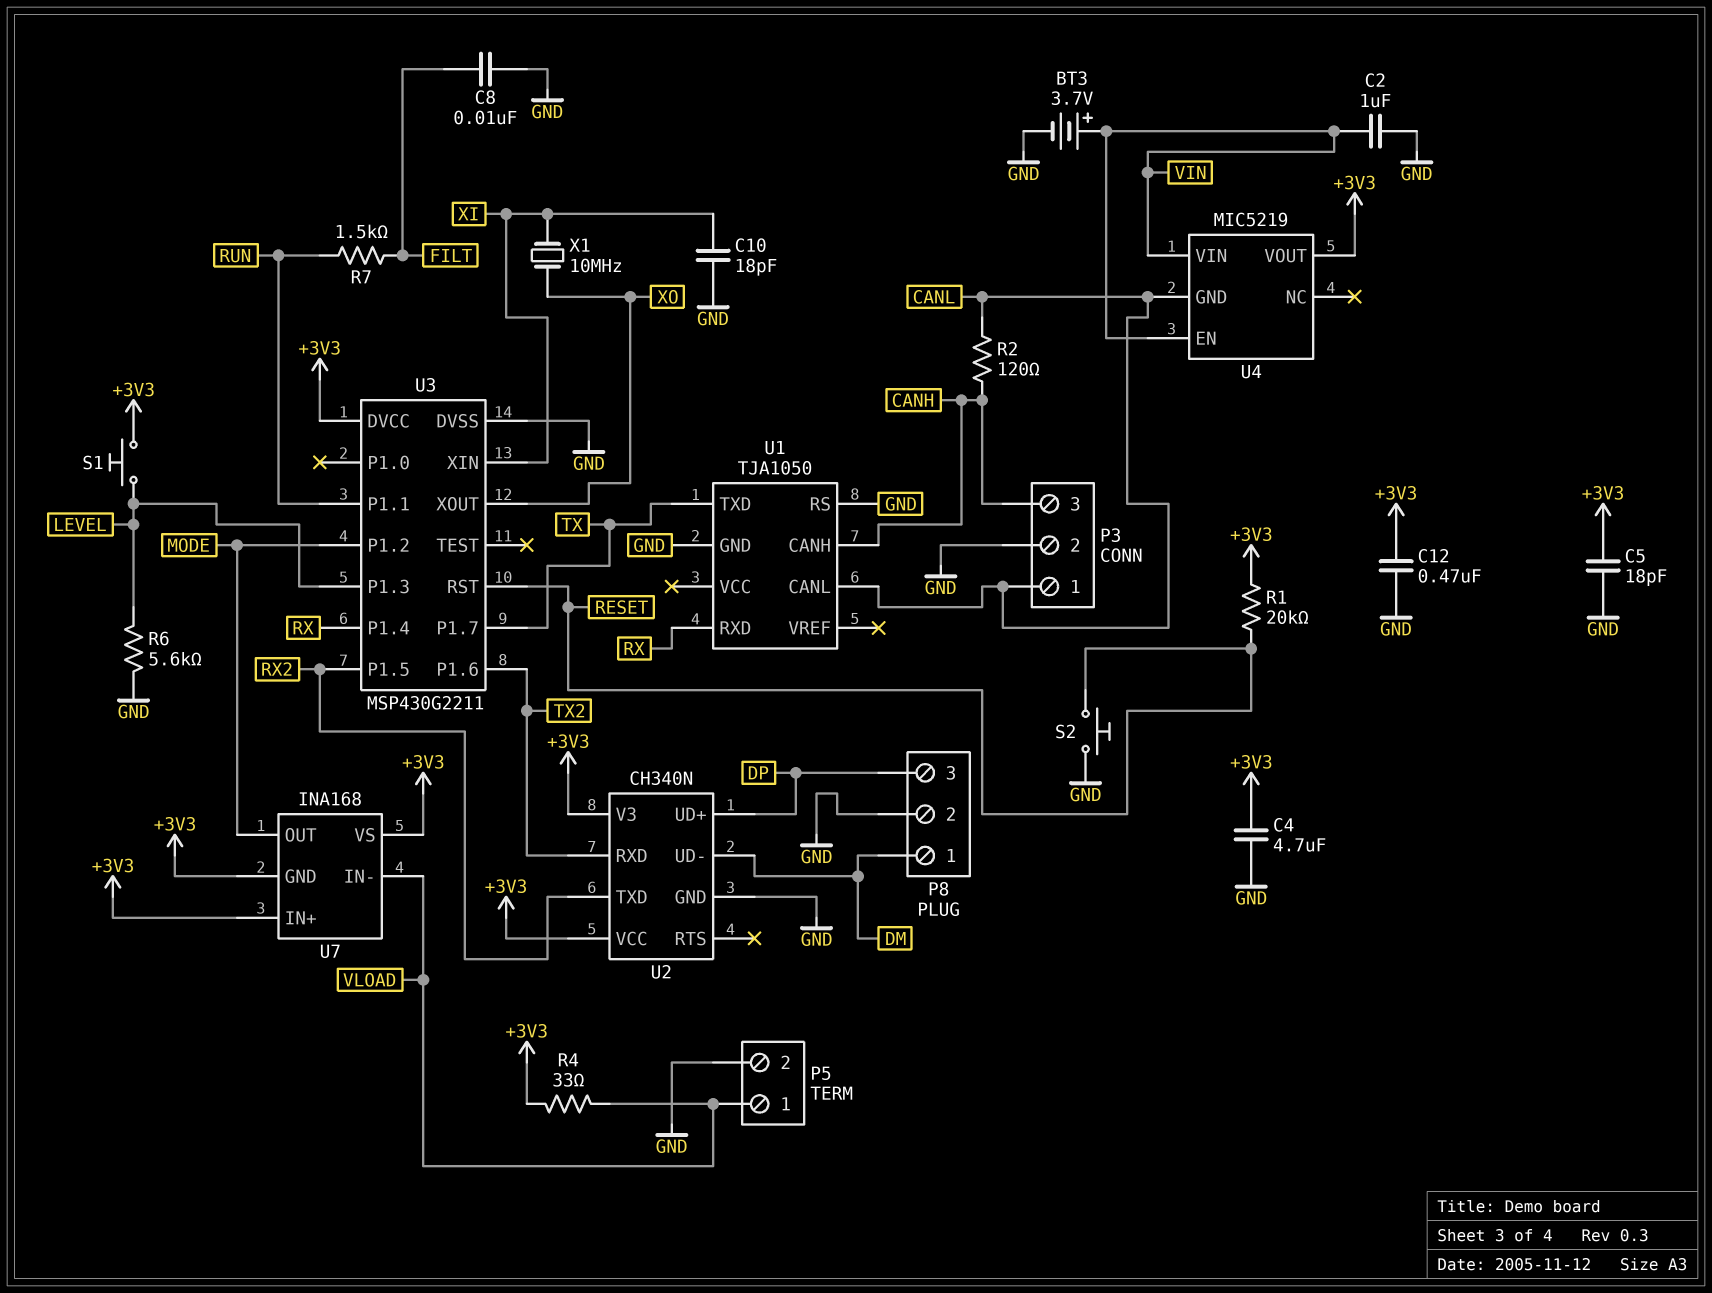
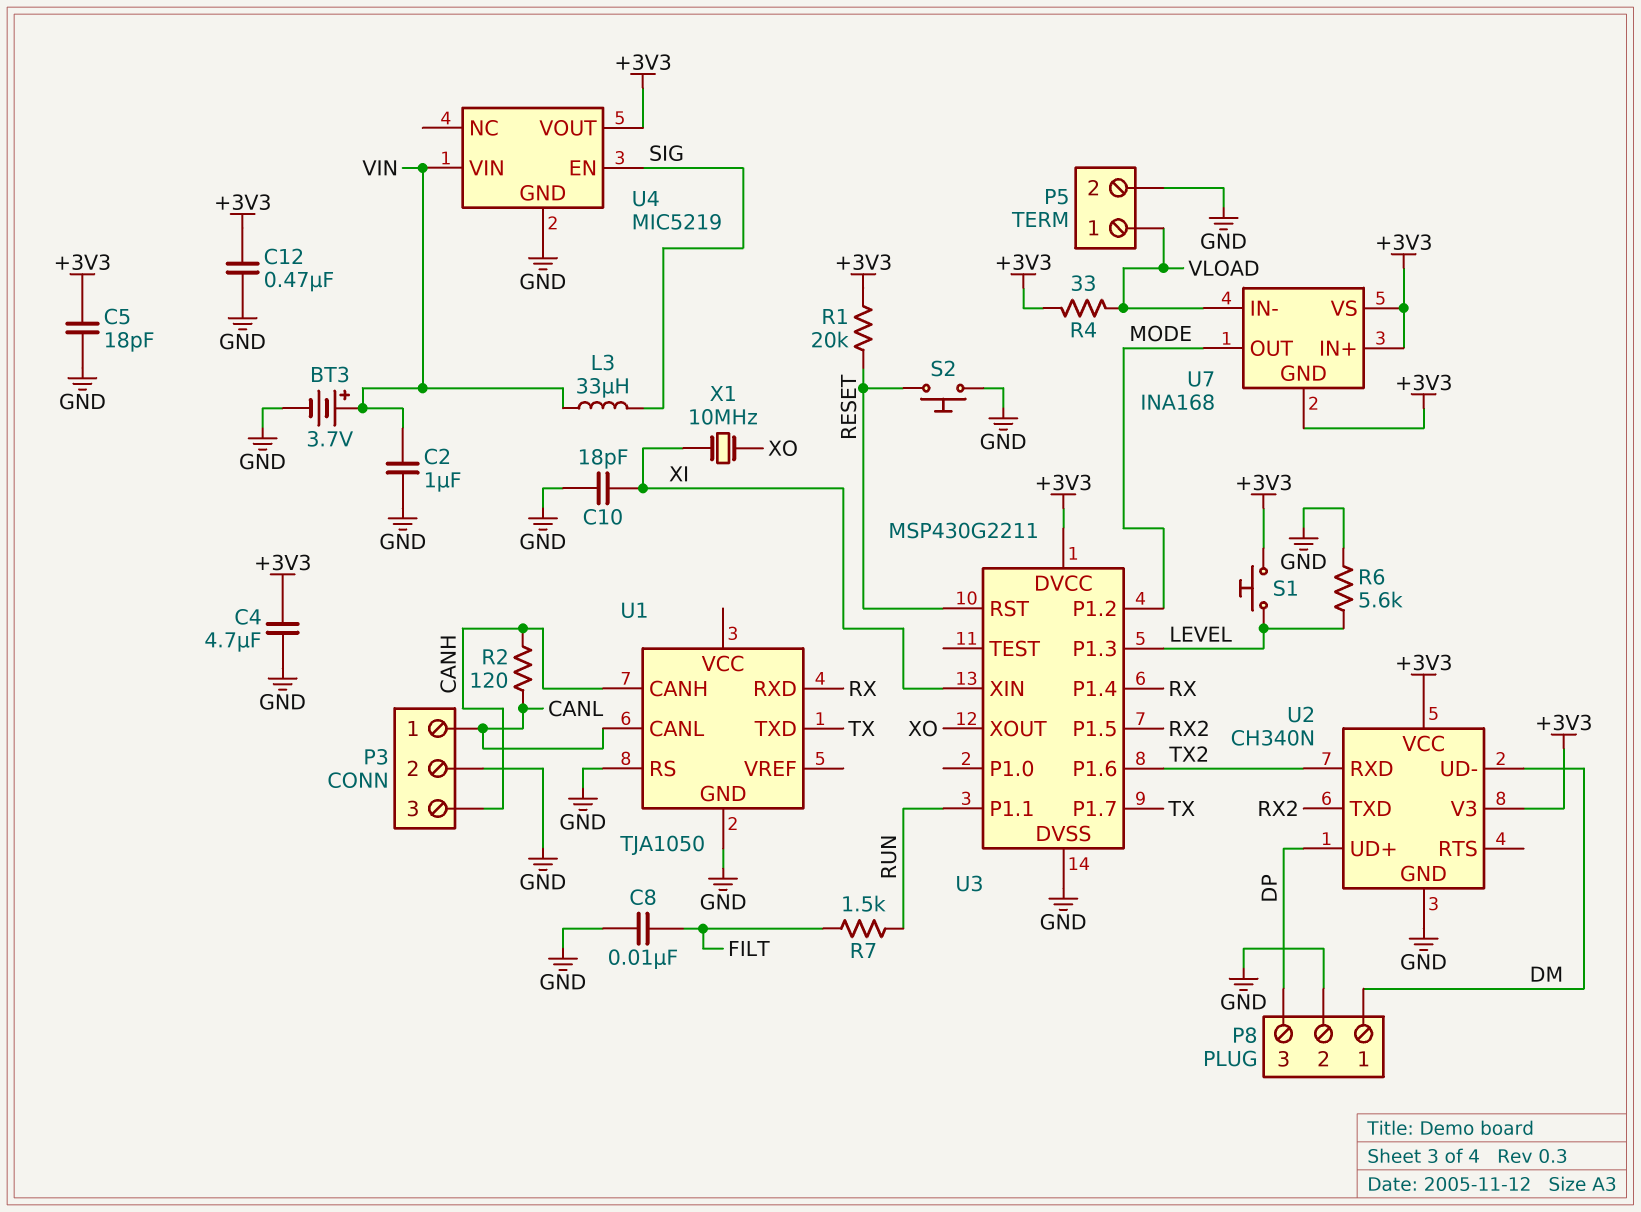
L3: none -> 33uH (SIG, VIN)
U4 pin EN: VIN -> SIG
U4 pin GND: CANL -> GND

